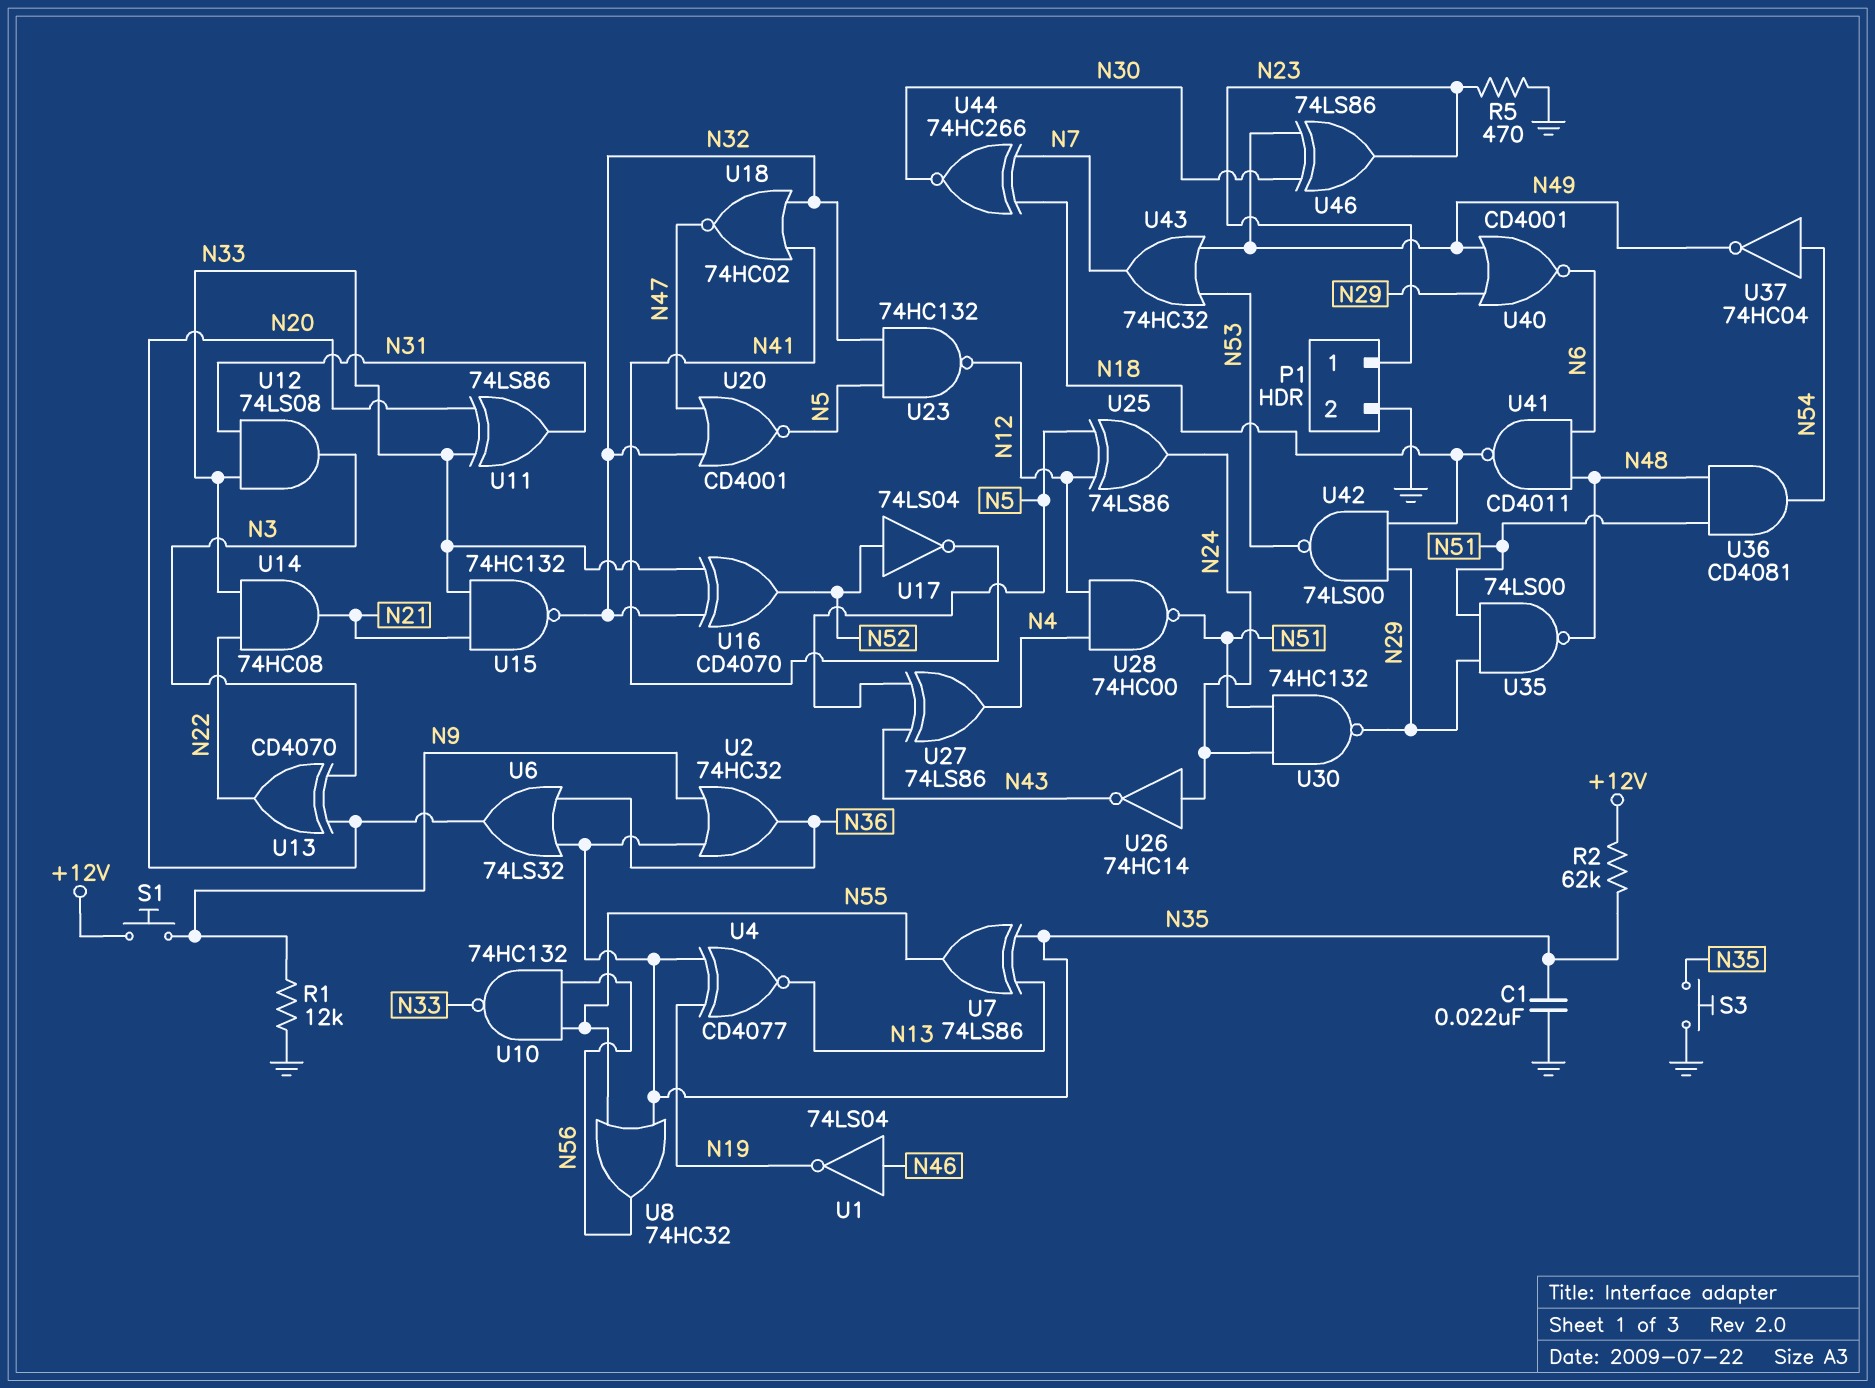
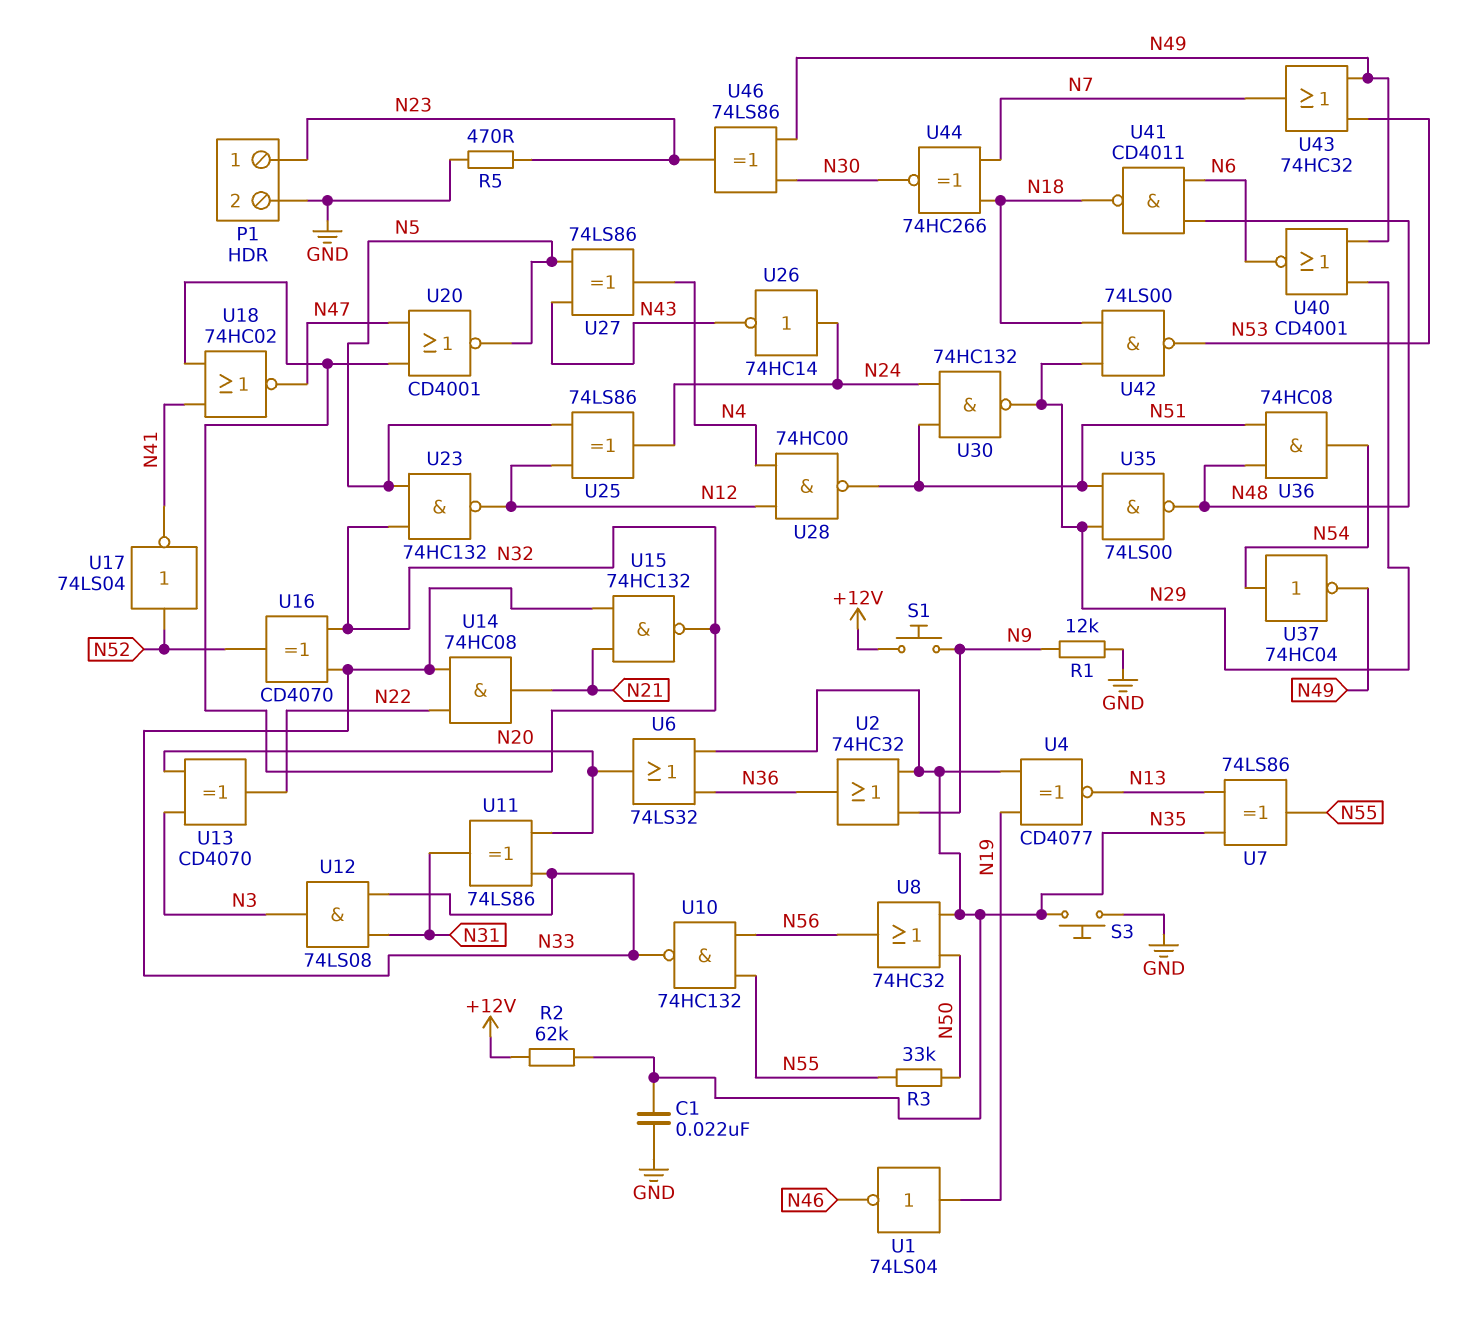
R3: none -> 33k (N50, N55)
U1: NOT 74LS04 (in N46, out N19) -> NOT 74LS04 (in N19, out N46)
U8: OR 74HC32 (in N35, in N55, out N56) -> OR 74HC32 (in N35, in N50, out N56)
U36: AND CD4081 (in N48, in N51, out N54) -> AND 74HC08 (in N48, in N51, out N54)

